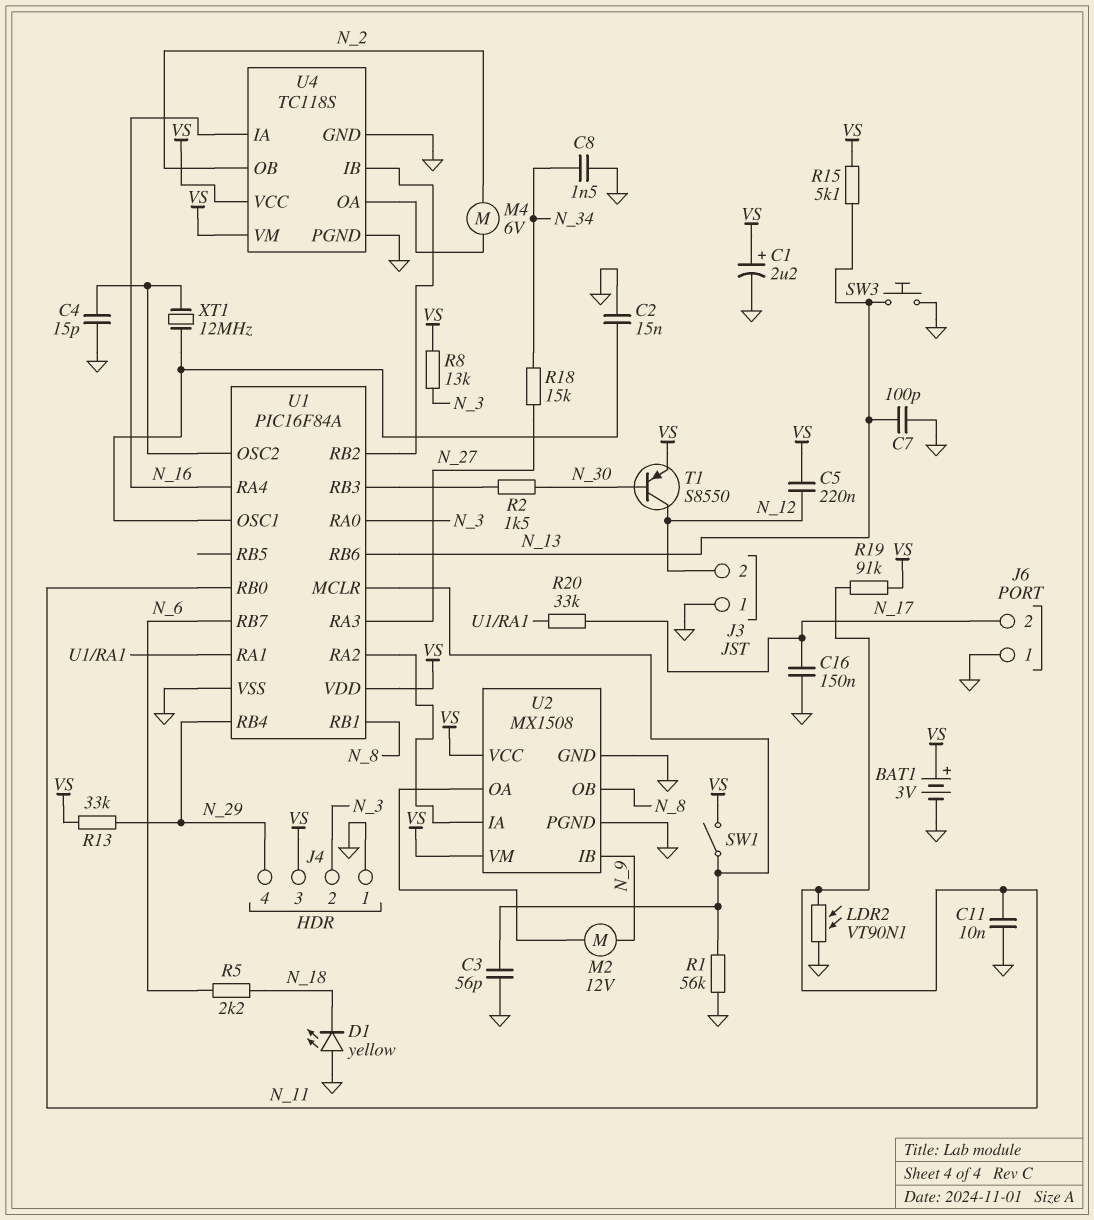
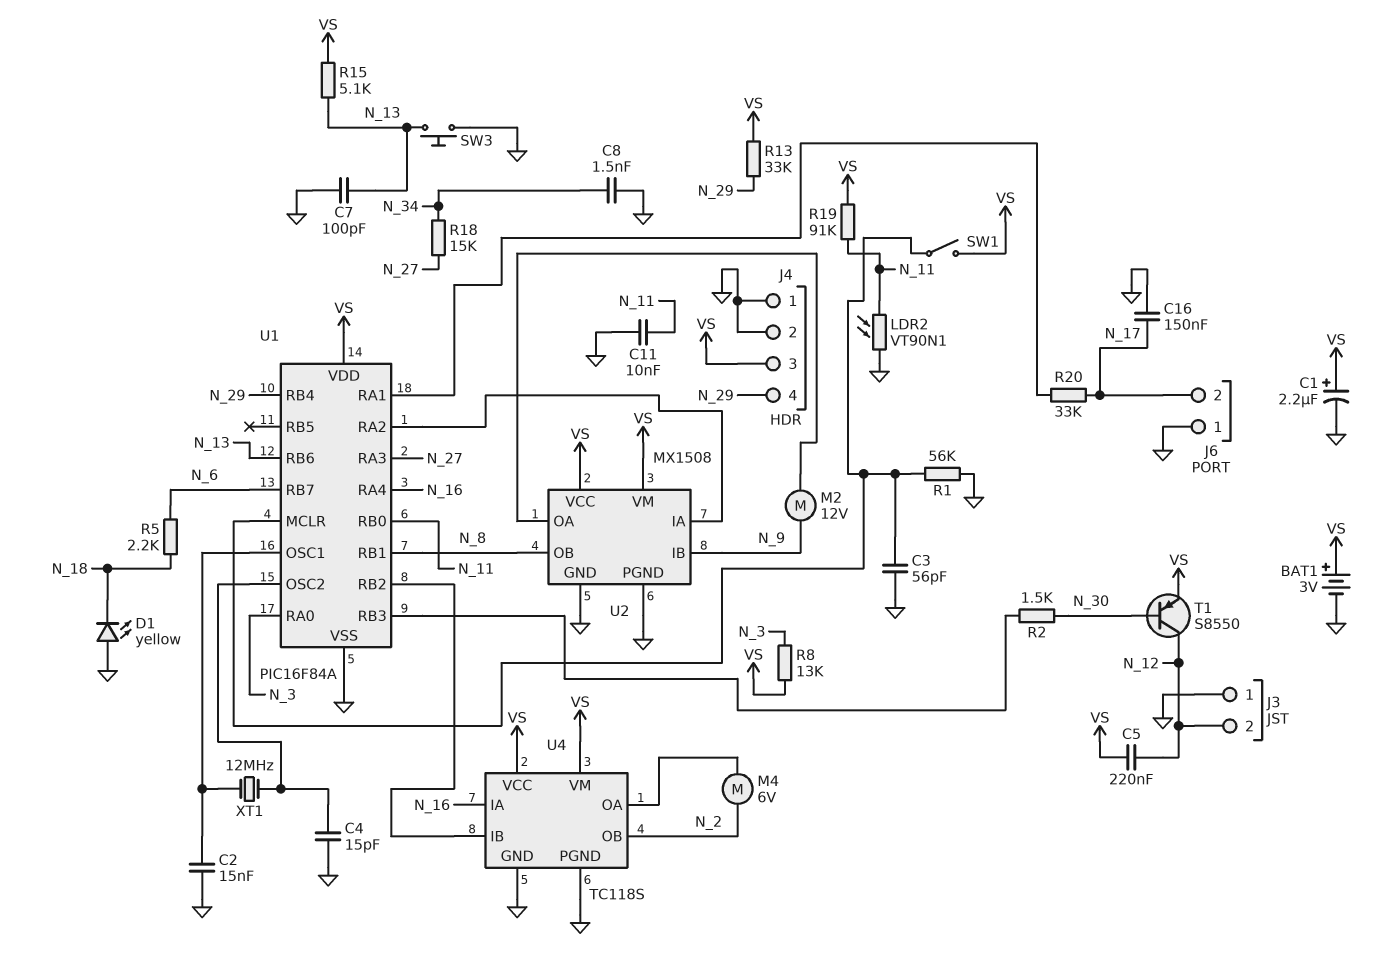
J4 pin 2: N_3 -> GND

